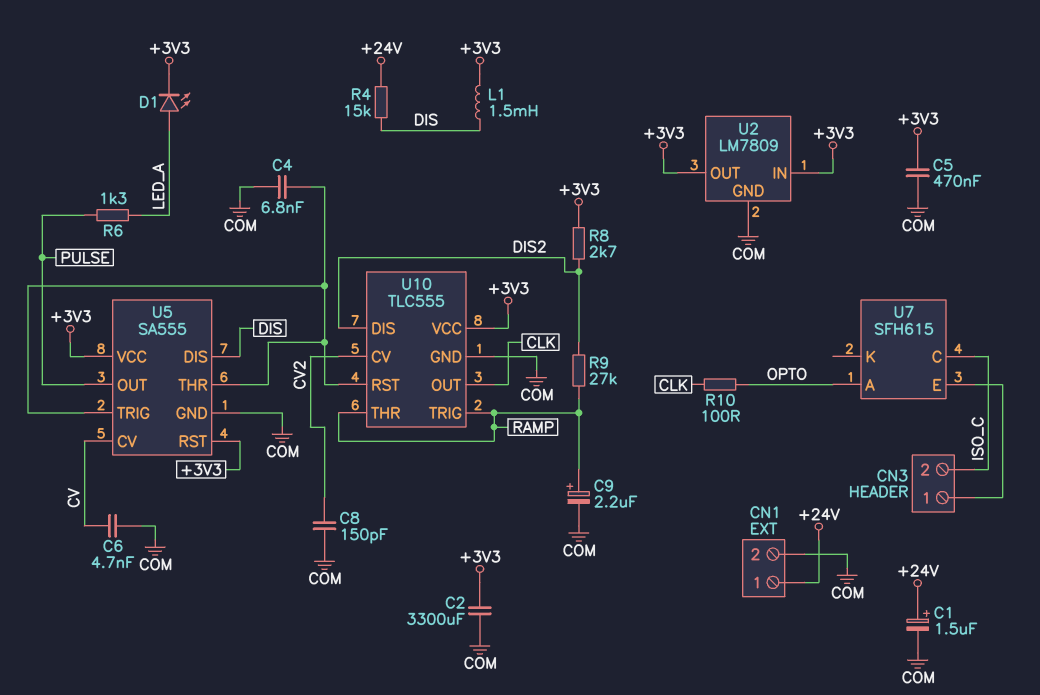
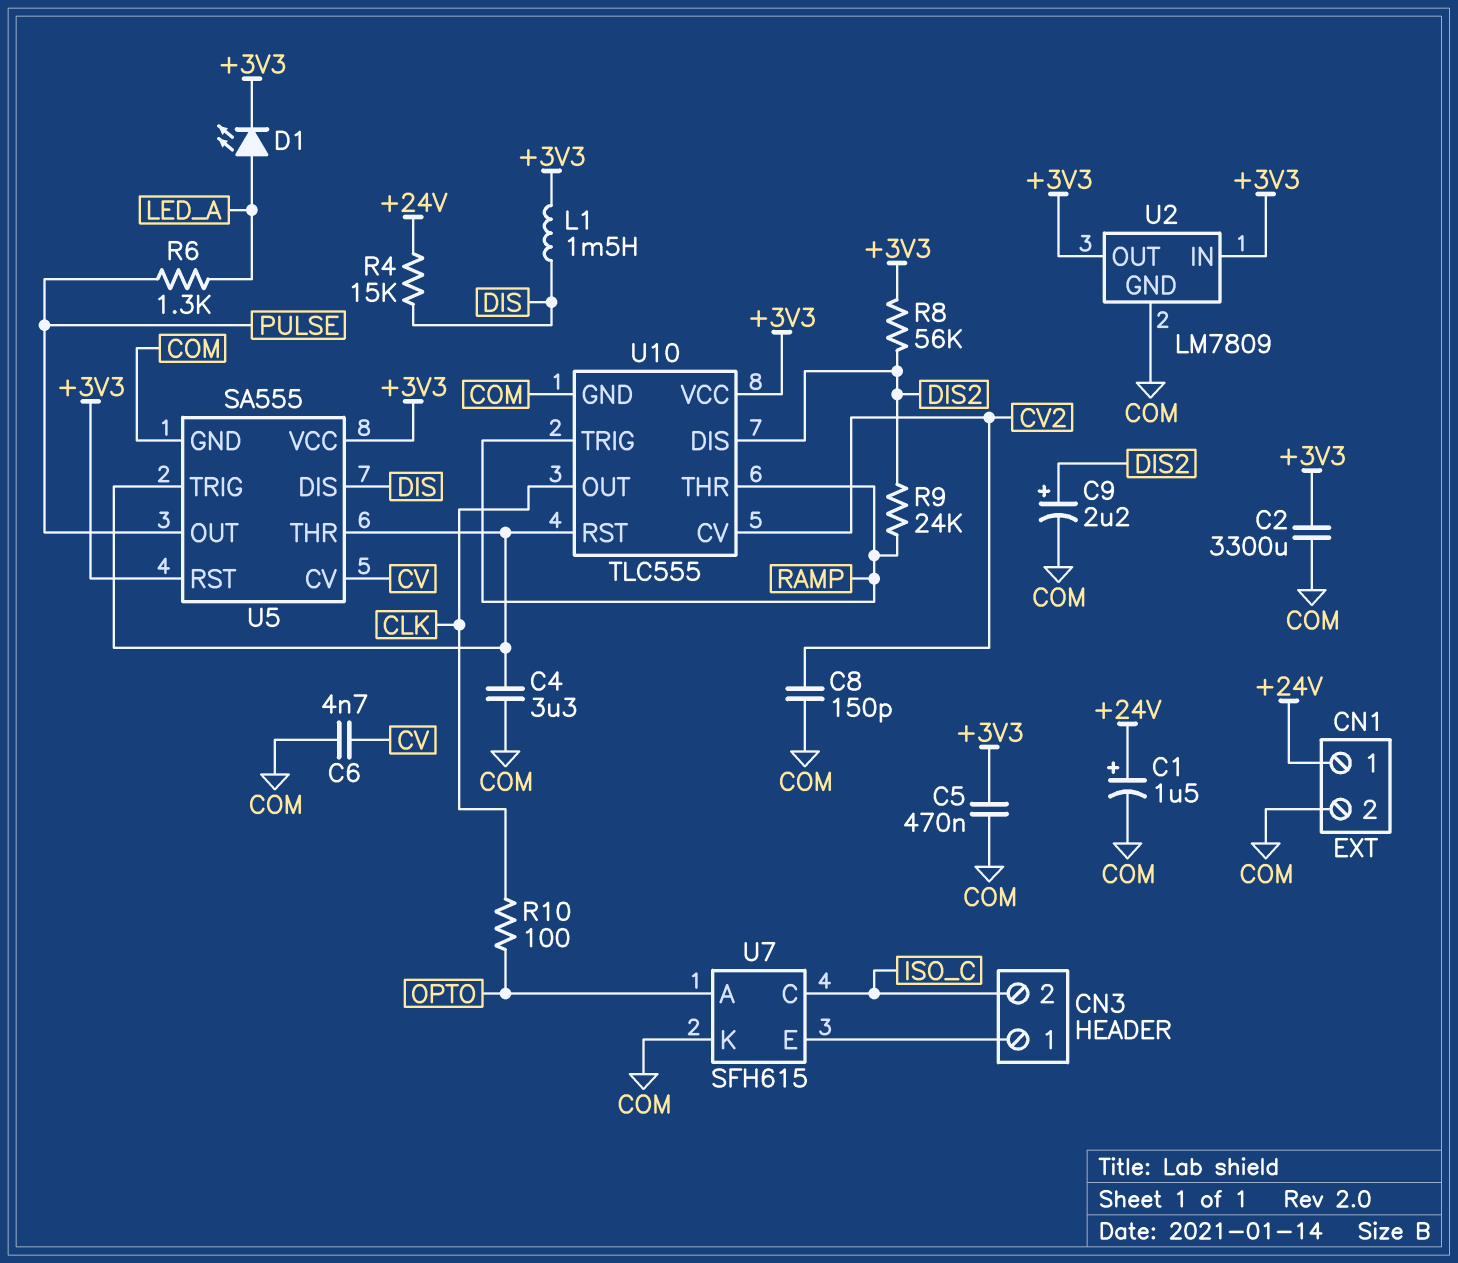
C4: 6.8nF (COM, U5/THR) -> 3.3uF (COM, U5/THR)
C9: 2.2uF (plus RAMP, minus COM) -> 2.2uF (plus DIS2, minus COM)
R8: 2.7k (+3V3, DIS2) -> 56k (+3V3, DIS2)
R9: 27k (DIS2, RAMP) -> 24k (DIS2, RAMP)
U7 pin K: none -> COM

